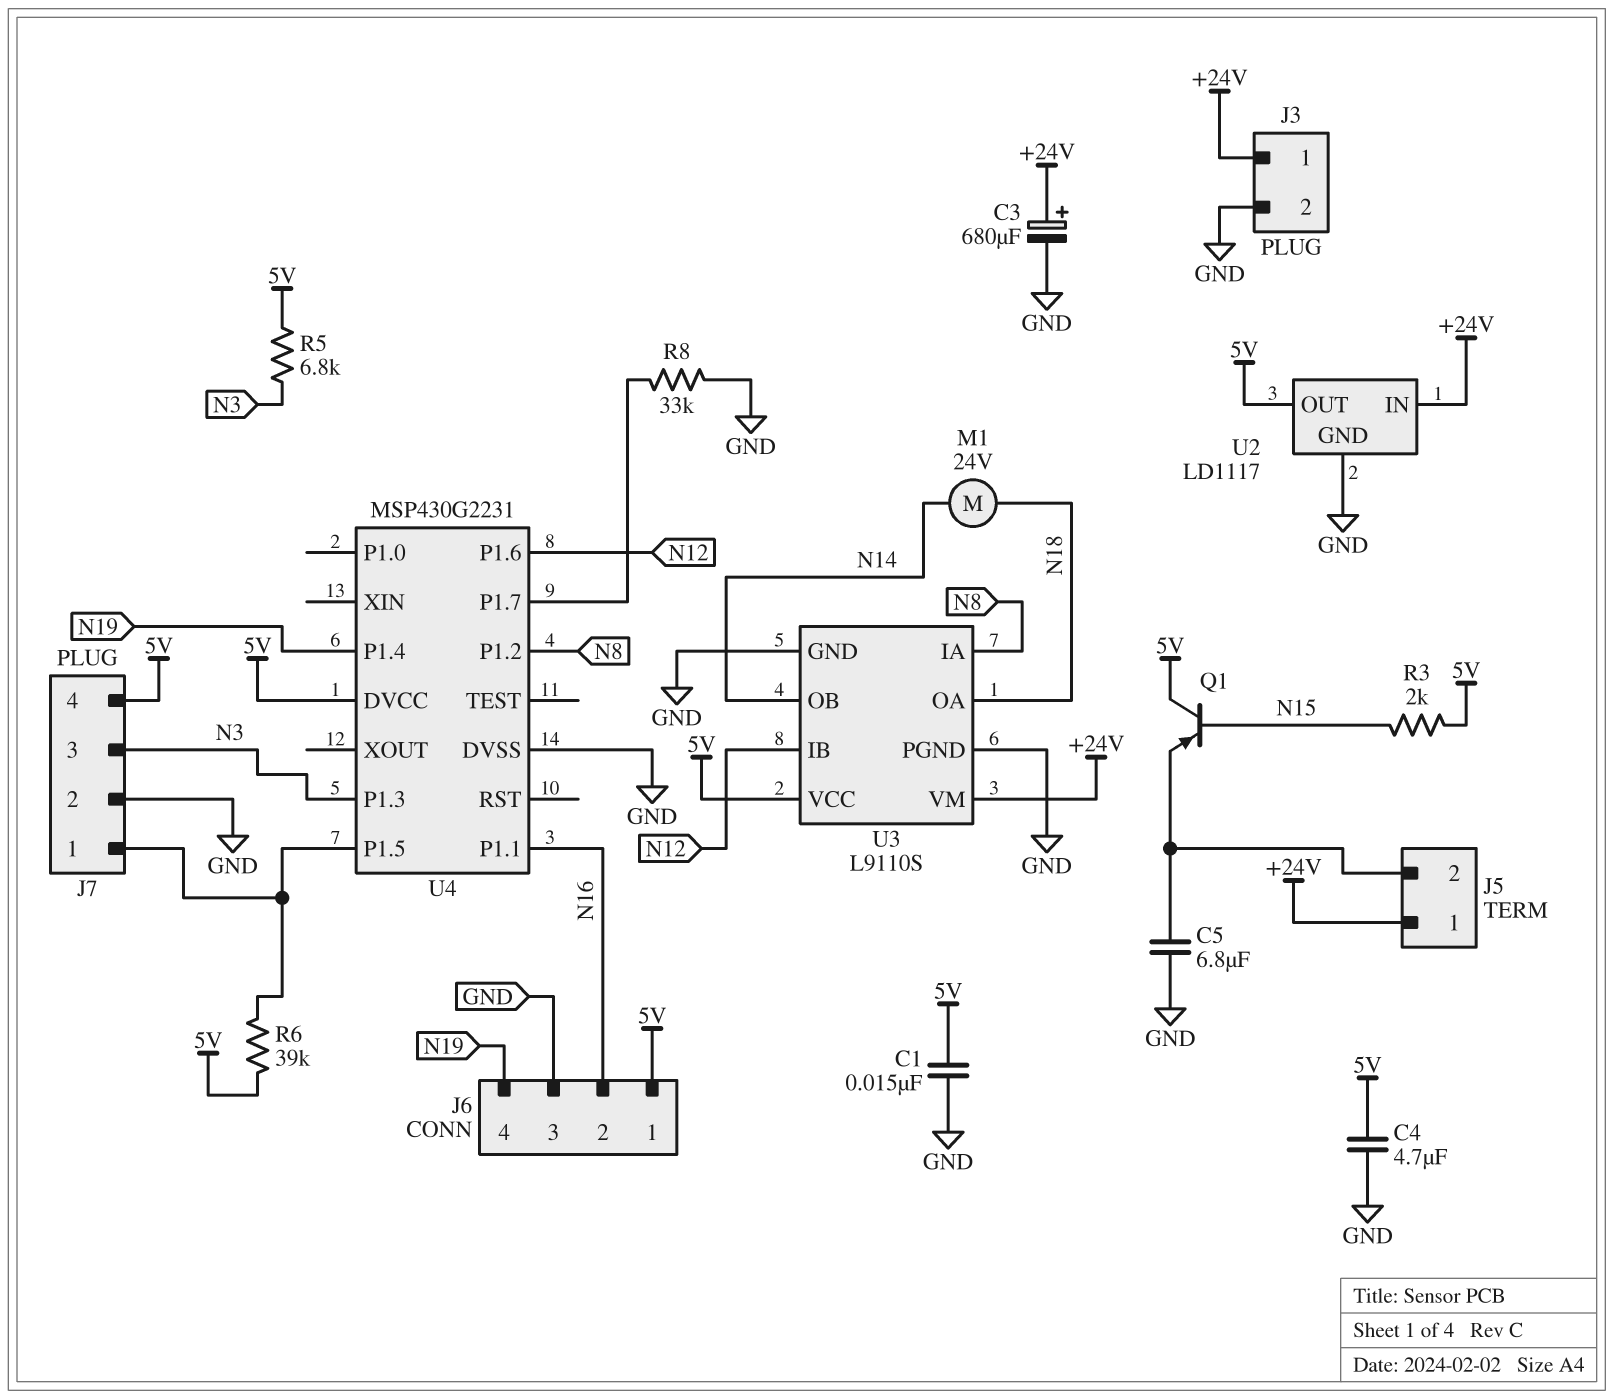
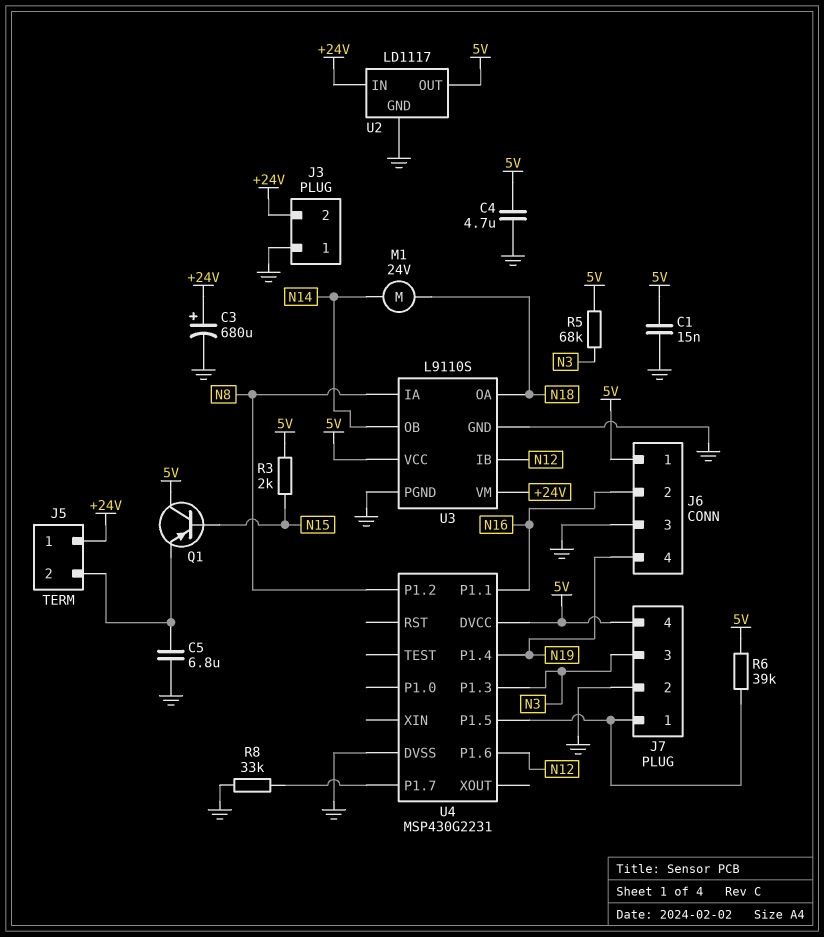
J3 pin 1: +24V -> GND
J3 pin 2: GND -> +24V
R5: 6.8k (5V, N3) -> 68k (5V, N3)

